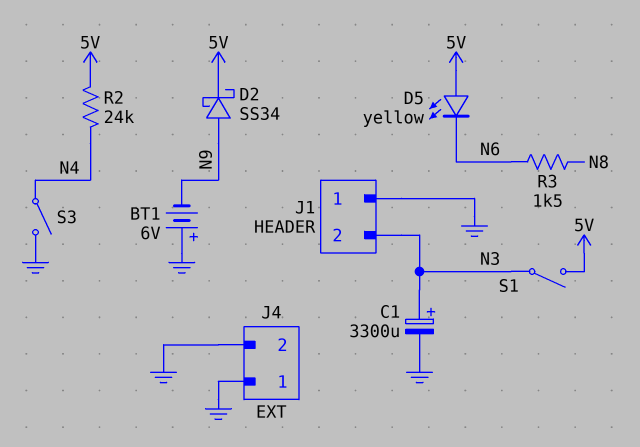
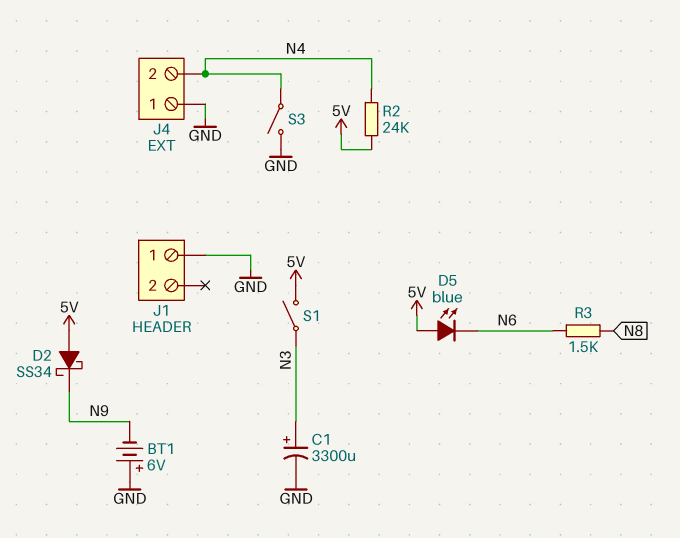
D2: schottky SS34 (A N9, K 5V) -> schottky SS34 (A 5V, K N9)
D5: LED yellow (A 5V, K N6) -> LED blue (A 5V, K N6)
J1 pin 2: N3 -> none
J4 pin 2: GND -> N4

